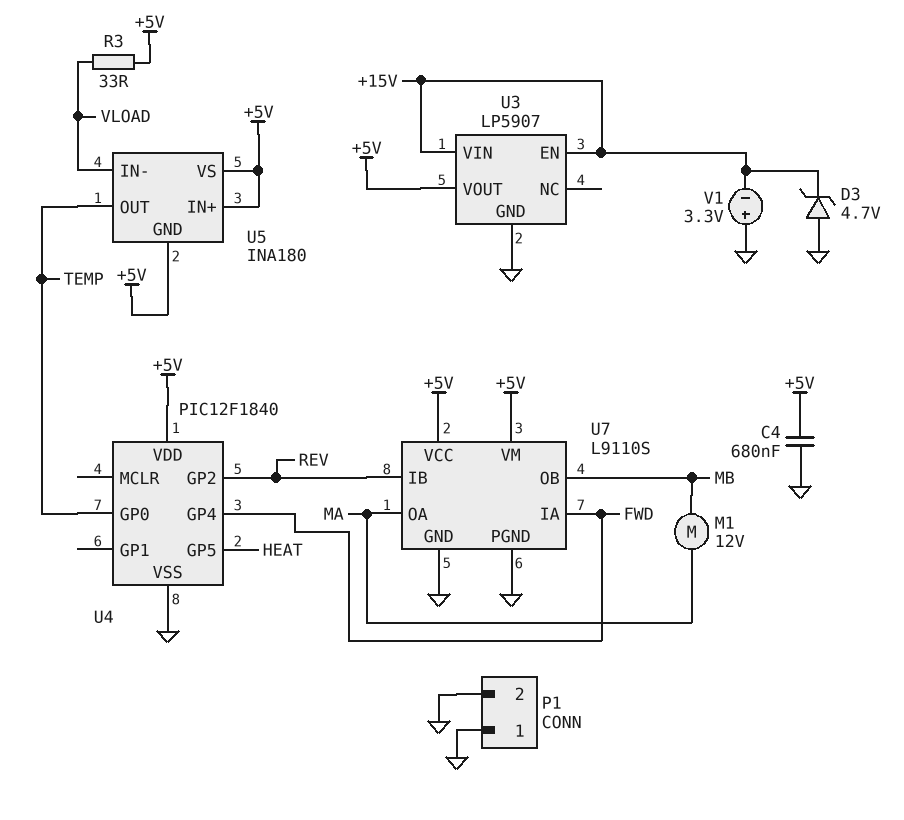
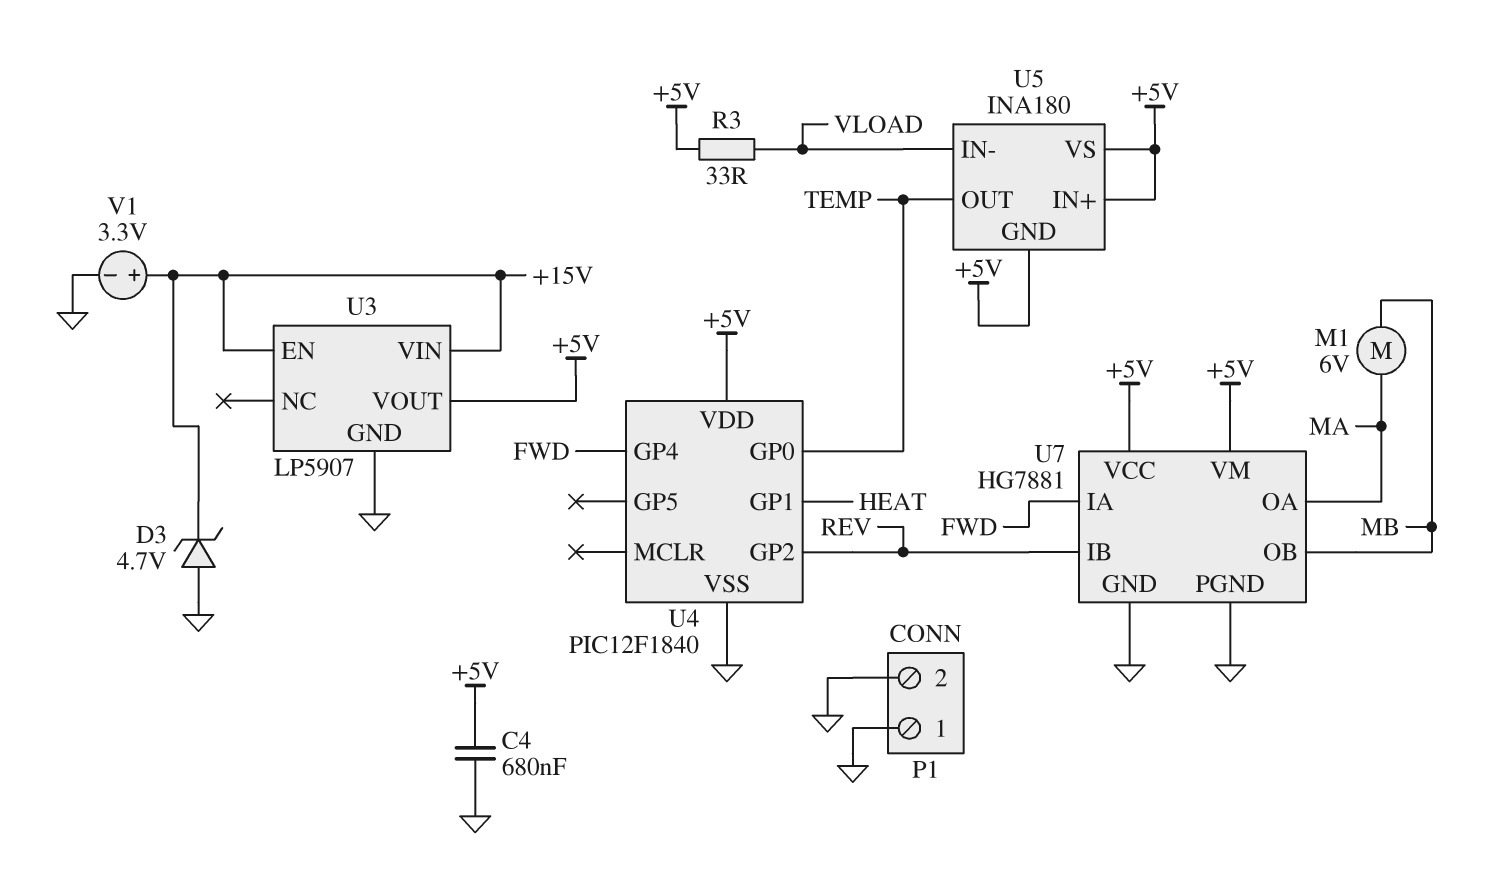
M1: motor 12V (MA, MB) -> motor 6V (MA, MB)
U4 pin GP1: none -> HEAT
U4 pin GP5: HEAT -> none
U7: L9110S -> HG7881
V1: 3.3V (plus GND, minus +15V) -> 3.3V (plus +15V, minus GND)

